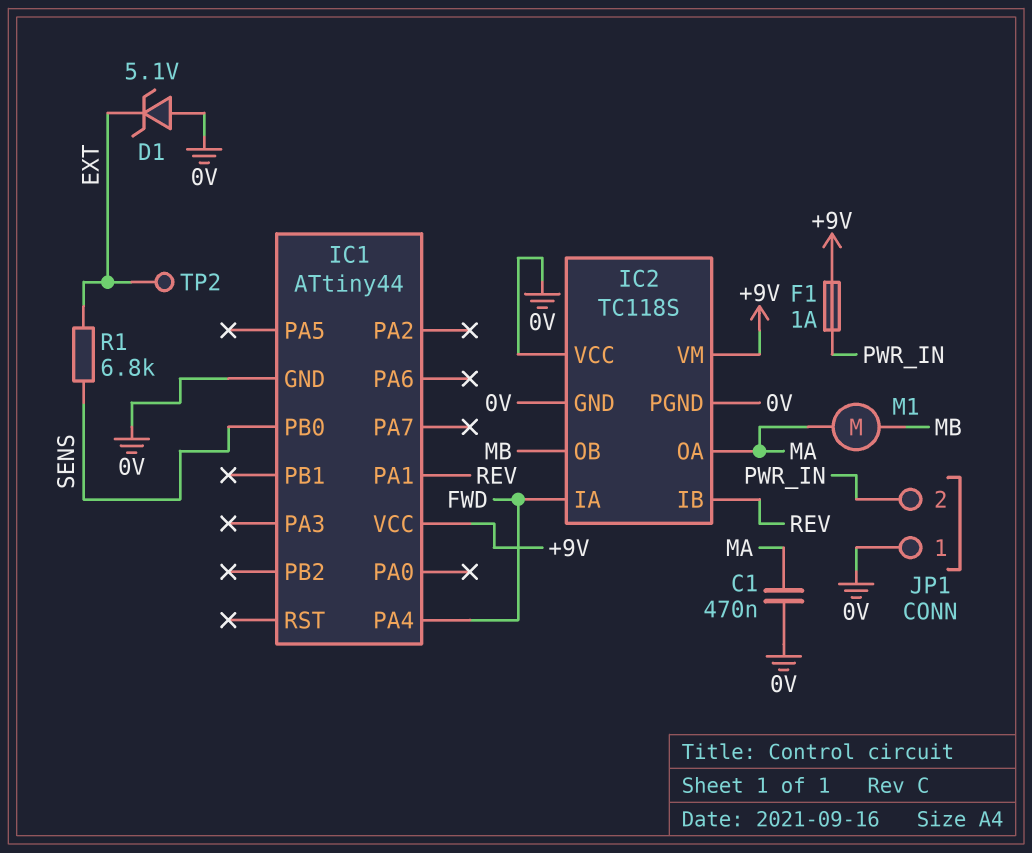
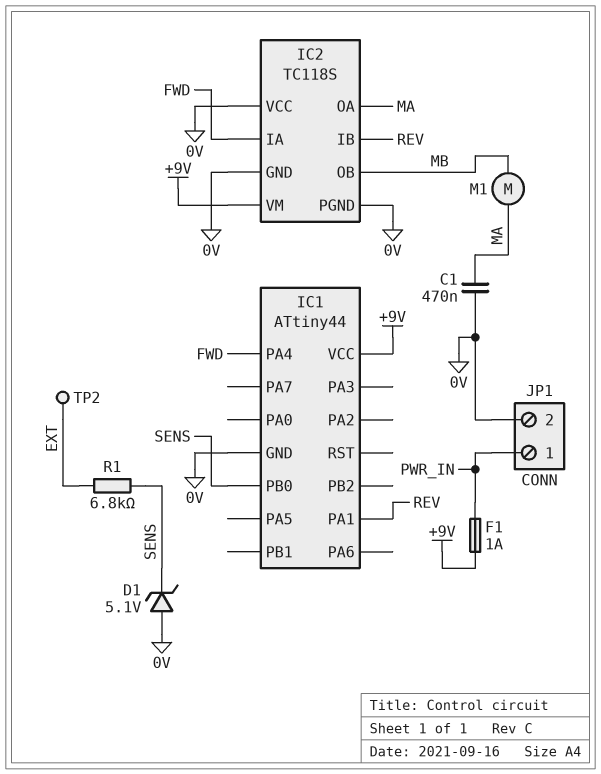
D1: zener 5.1V (A 0V, K EXT) -> zener 5.1V (A 0V, K SENS)
JP1 pin 1: 0V -> PWR_IN
JP1 pin 2: PWR_IN -> 0V

